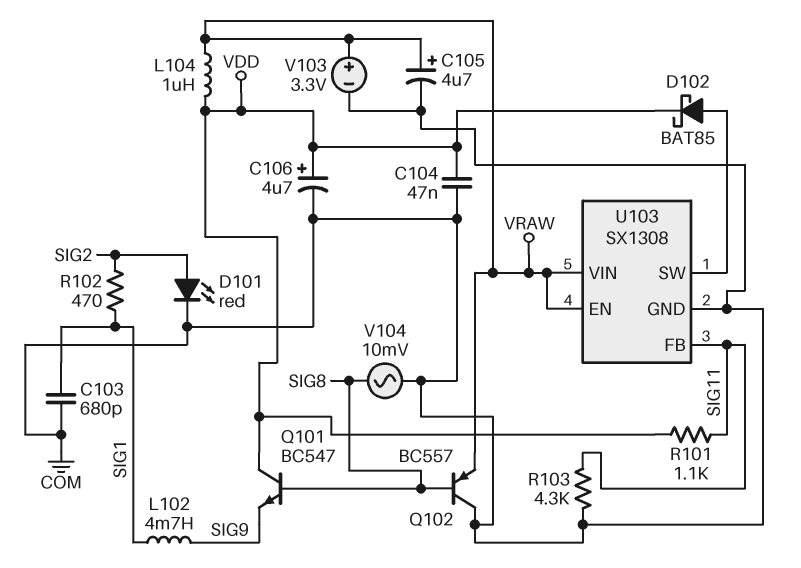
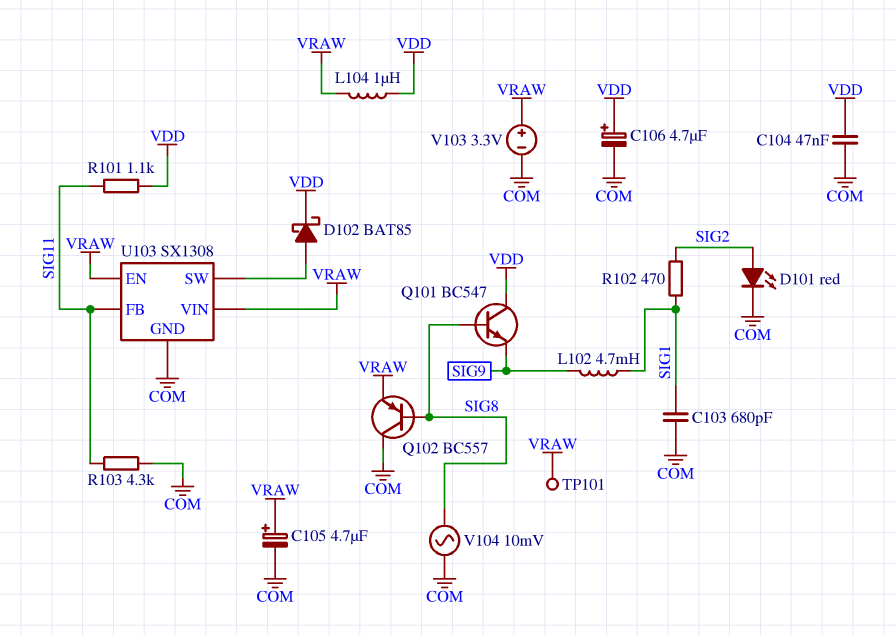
TP101: none -> test point (VRAW)

